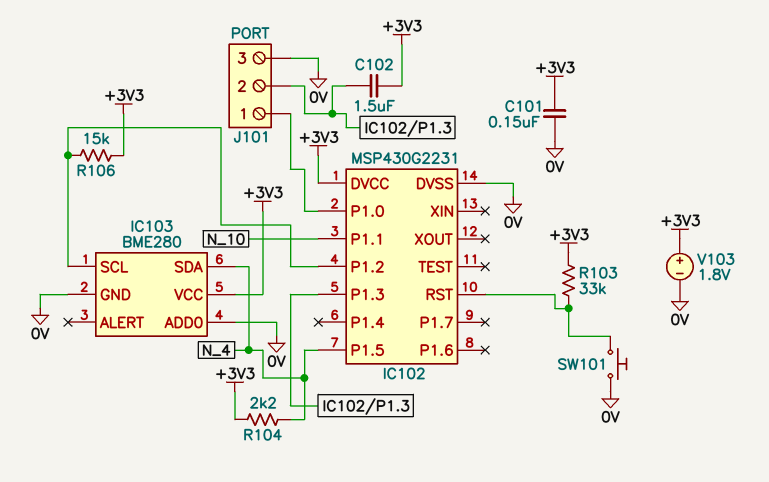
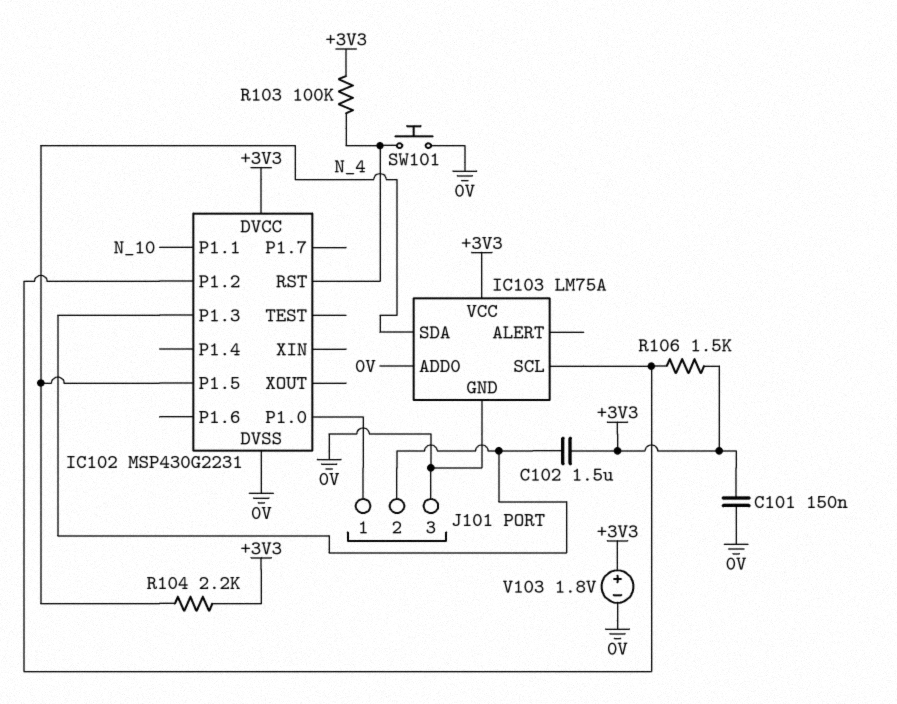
IC103: BME280 -> LM75A
R103: 33k (+3V3, IC102/RST) -> 100k (+3V3, IC102/RST)
R106: 15k (+3V3, IC102/P1.2) -> 1.5k (+3V3, IC102/P1.2)

